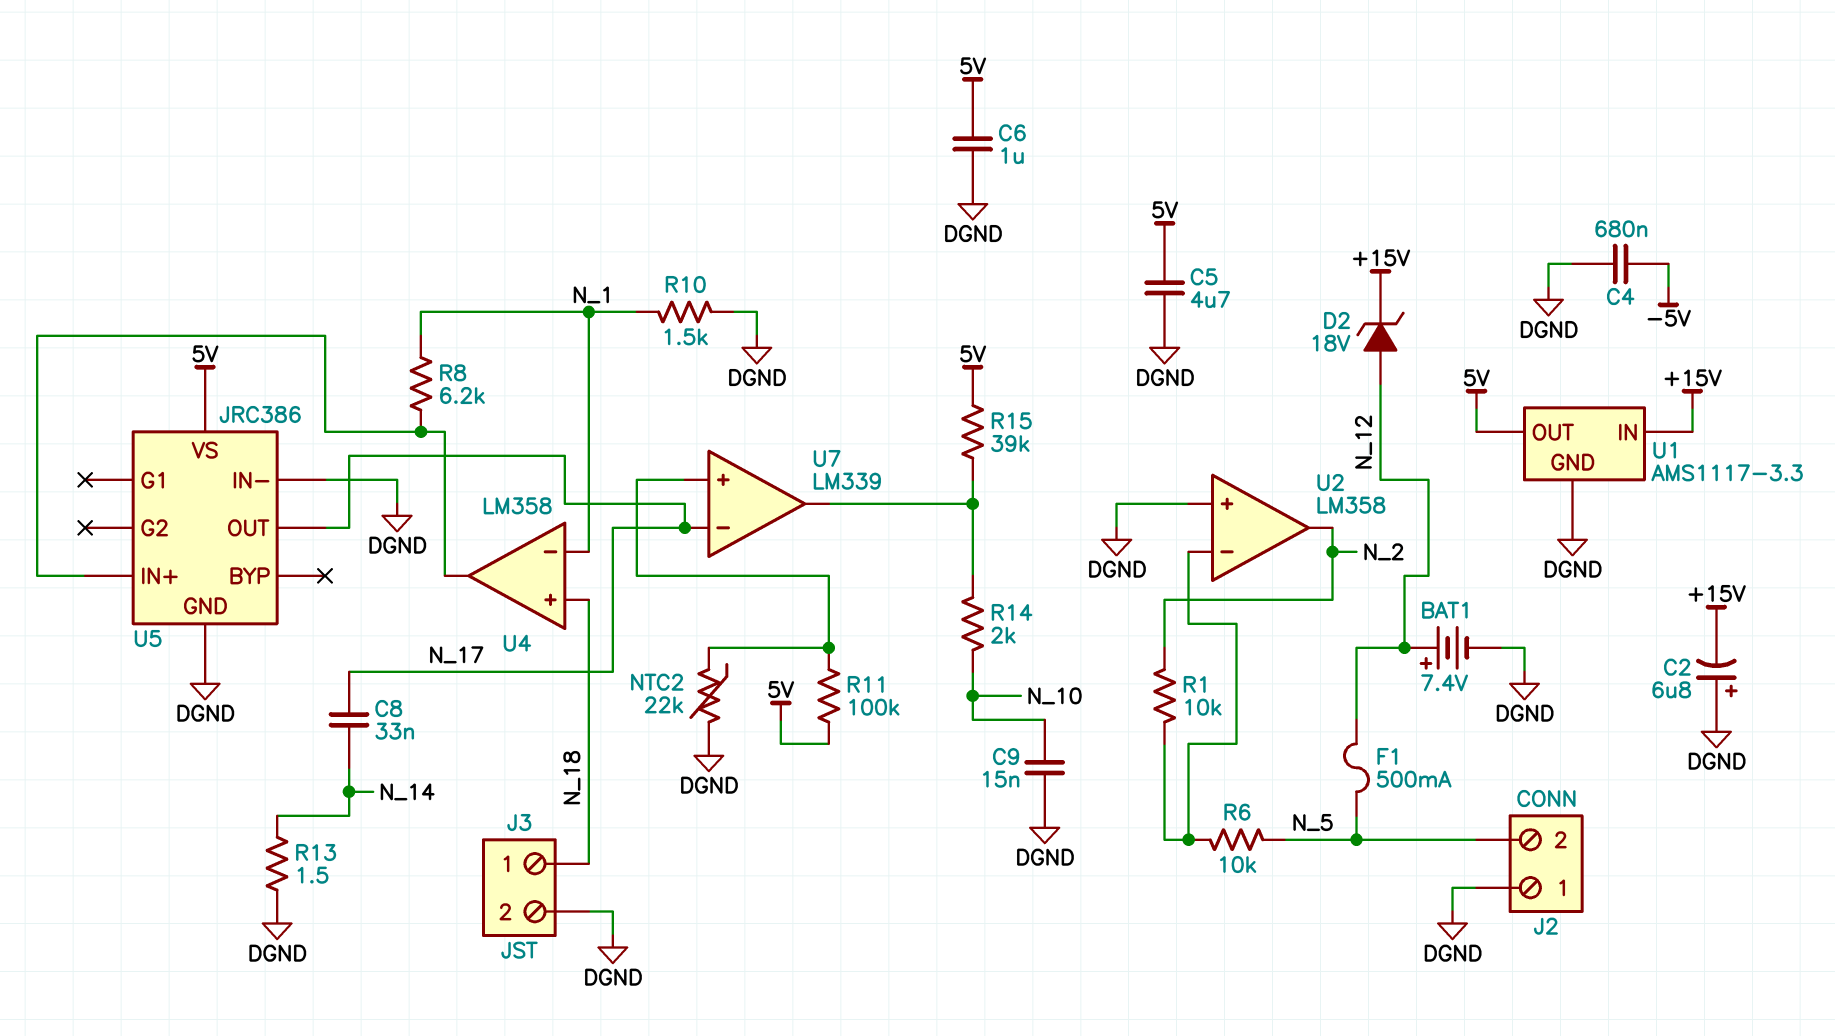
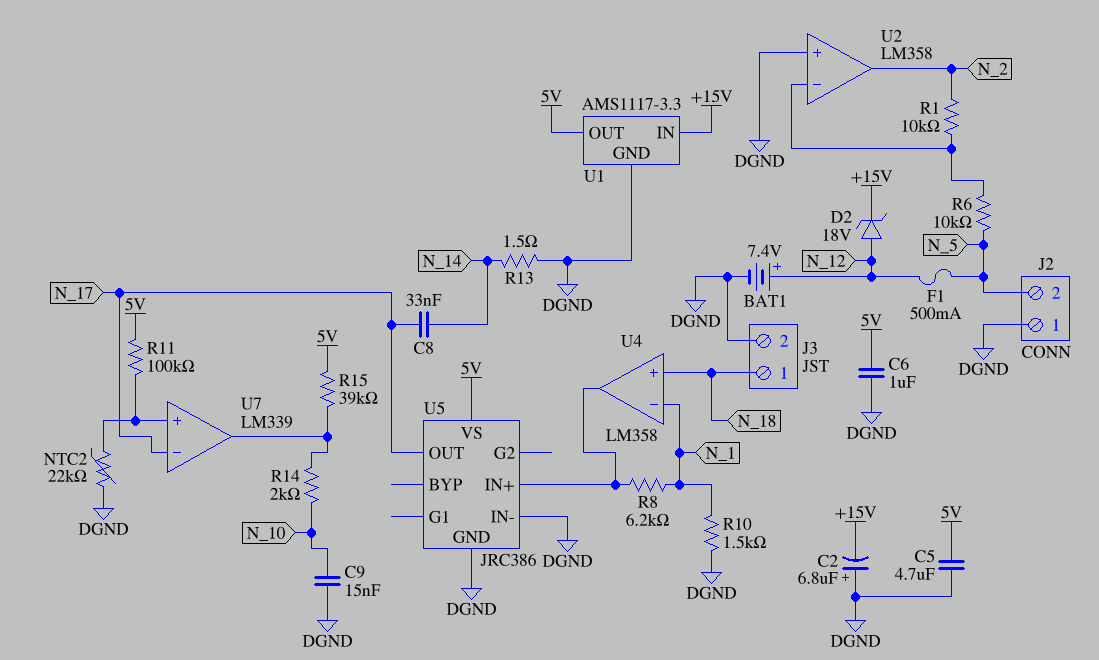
C4: 680nF (-5V, DGND) -> none

